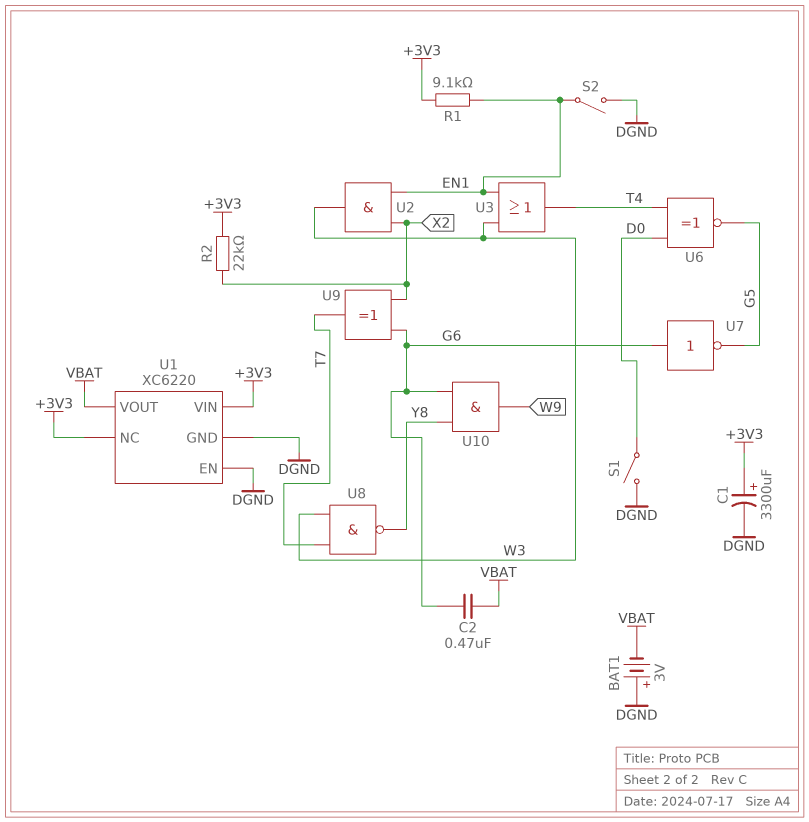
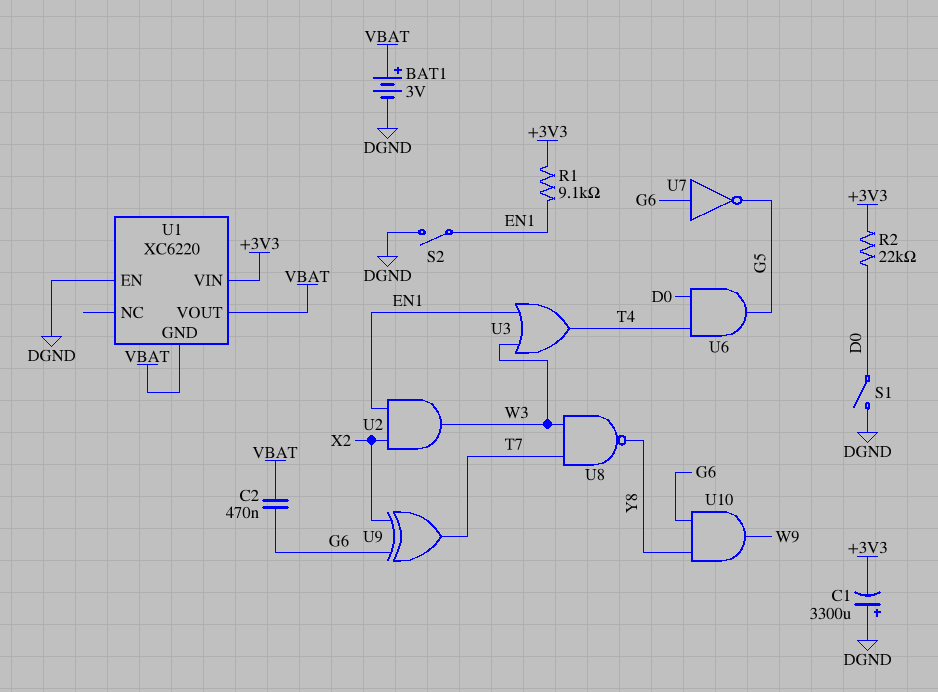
BAT1: 3V (plus DGND, minus VBAT) -> 3V (plus VBAT, minus DGND)
C1: 3300uF (plus +3V3, minus DGND) -> 3300uF (plus DGND, minus +3V3)
R2: 22k (+3V3, X2) -> 22k (+3V3, D0)
U1 pin GND: DGND -> VBAT
U1 pin NC: +3V3 -> none
U6: XNOR (in D0, in T4, out G5) -> AND (in D0, in T4, out G5)

